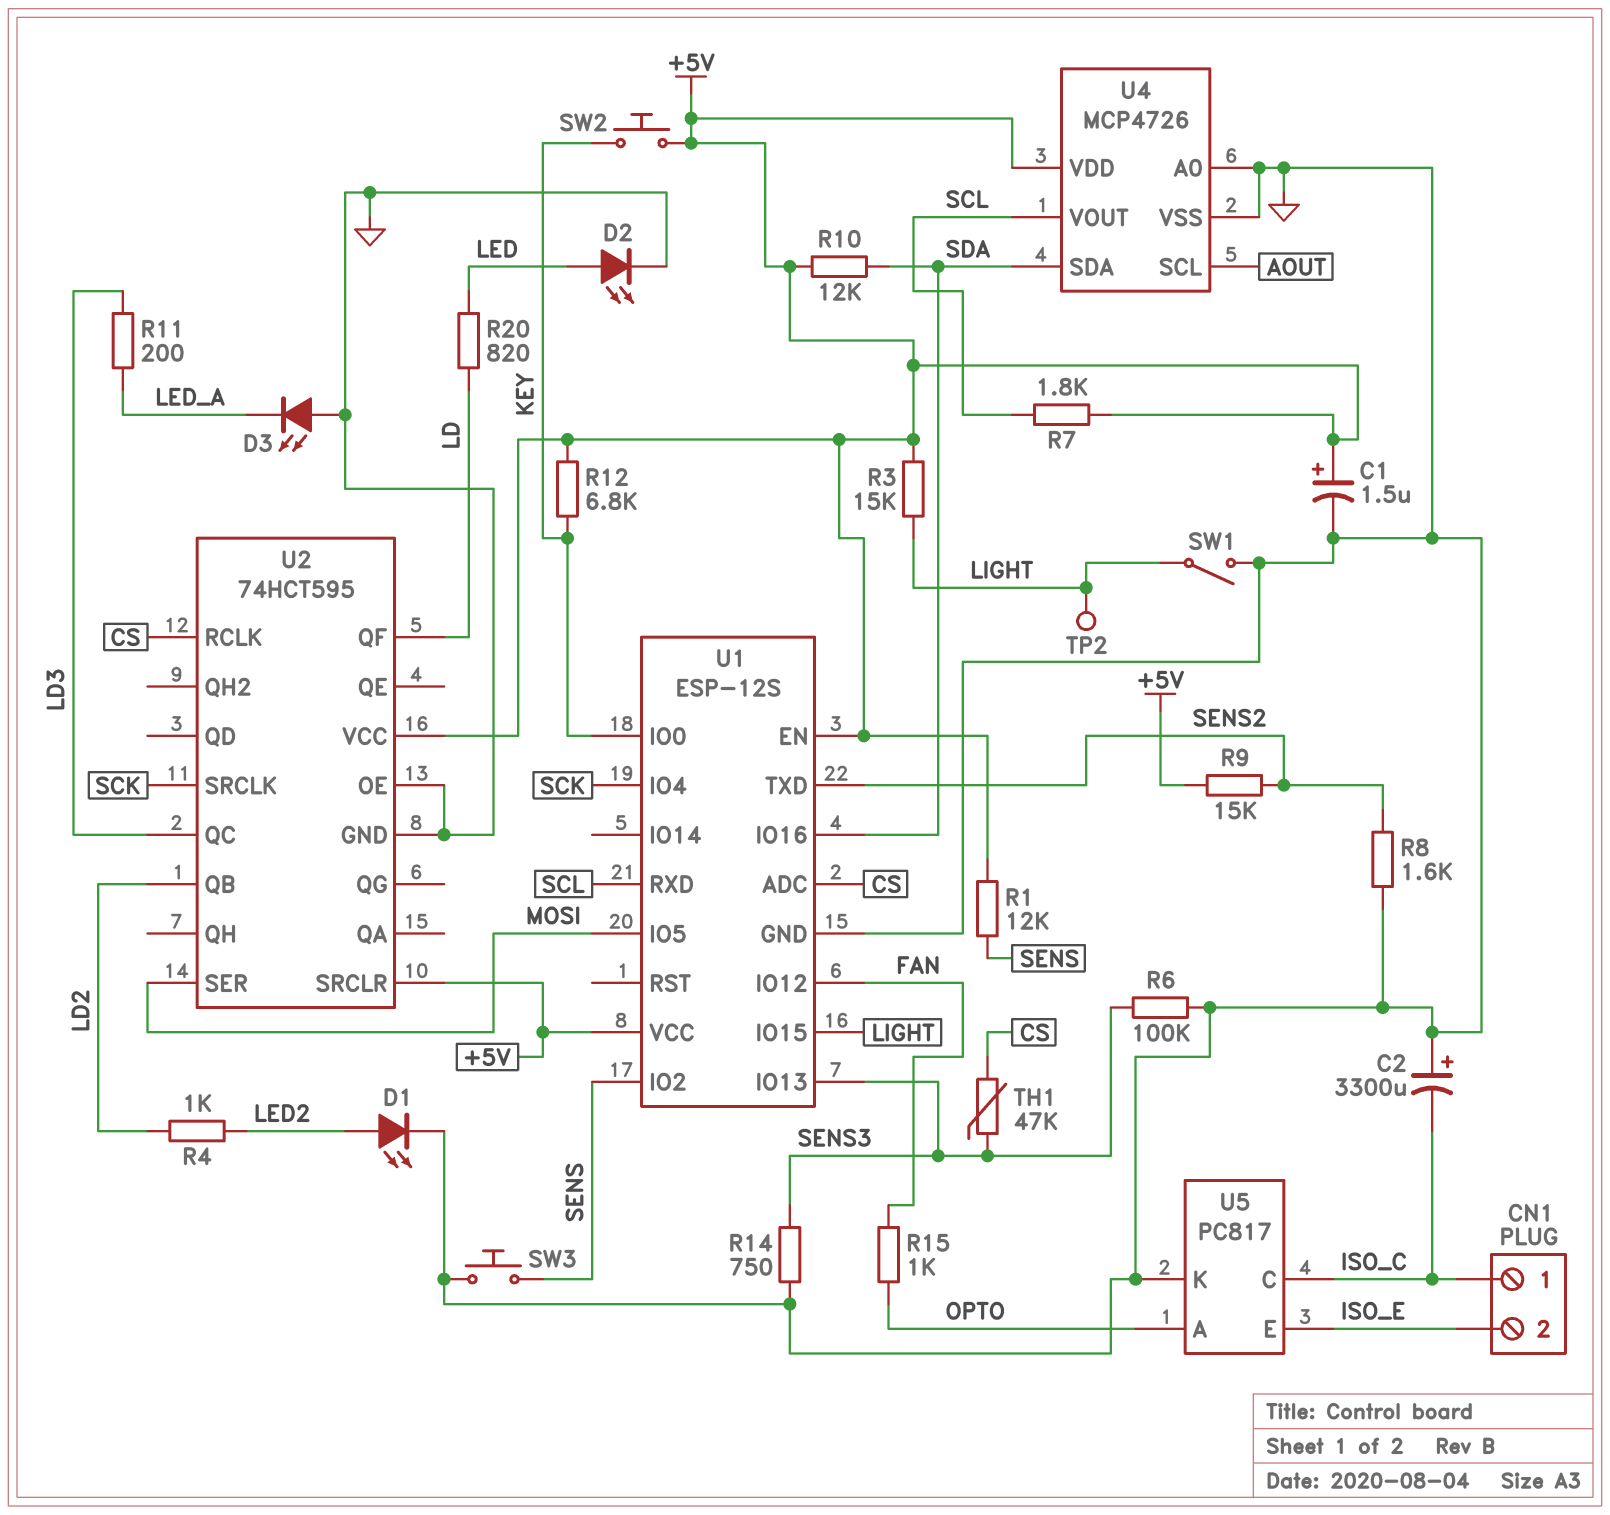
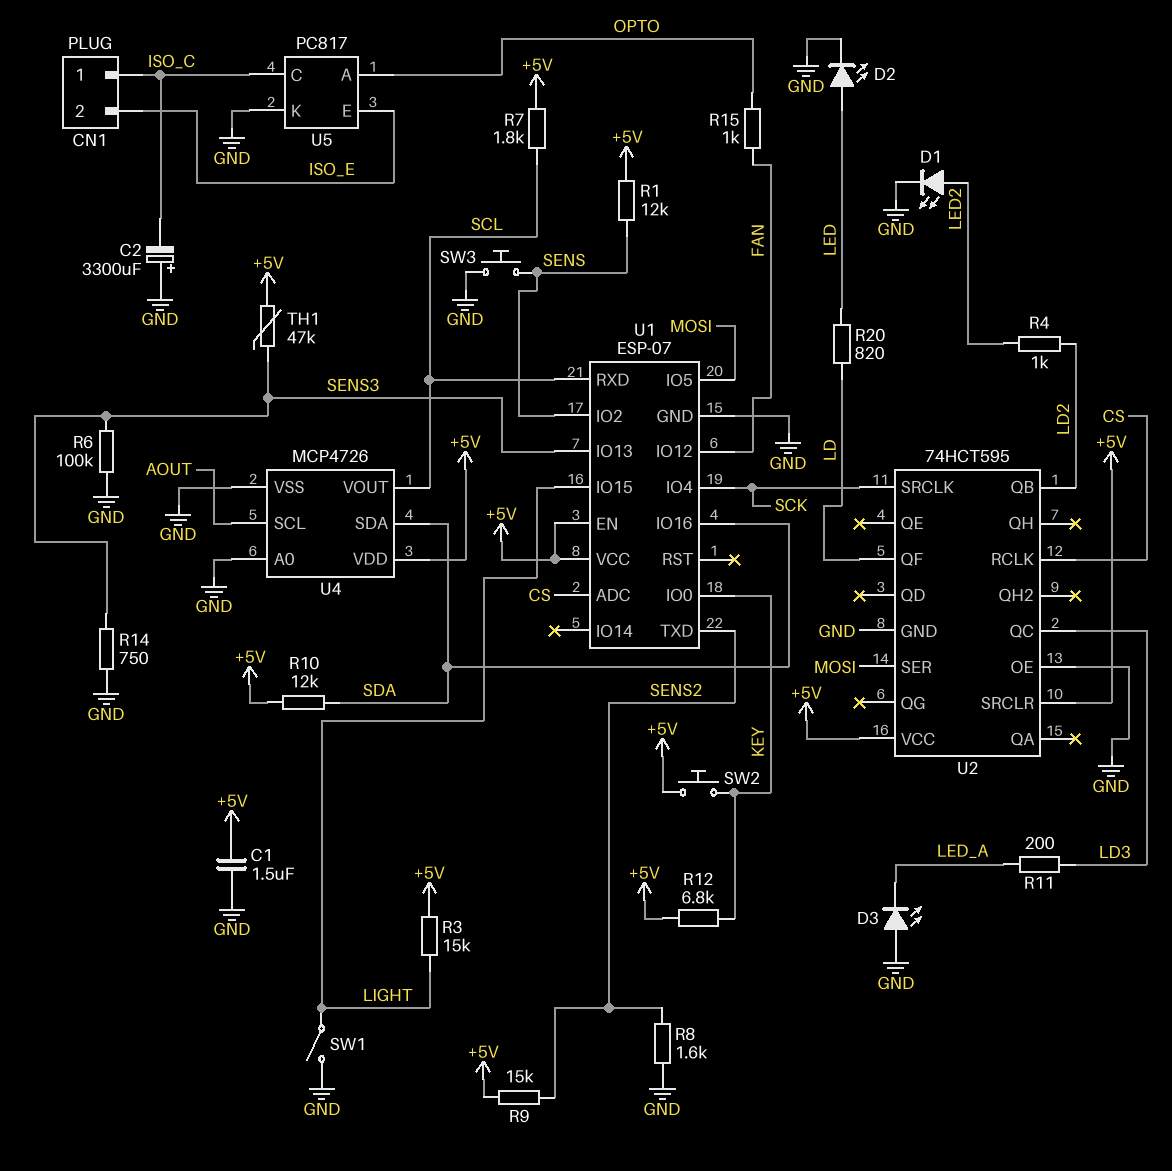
C1: 1.5uF (plus +5V, minus GND) -> 1.5uF (+5V, GND)
TH1: 47k (CS, SENS3) -> 47k (+5V, SENS3)
TP2: test point (LIGHT) -> none
U1: ESP-12S -> ESP-07

